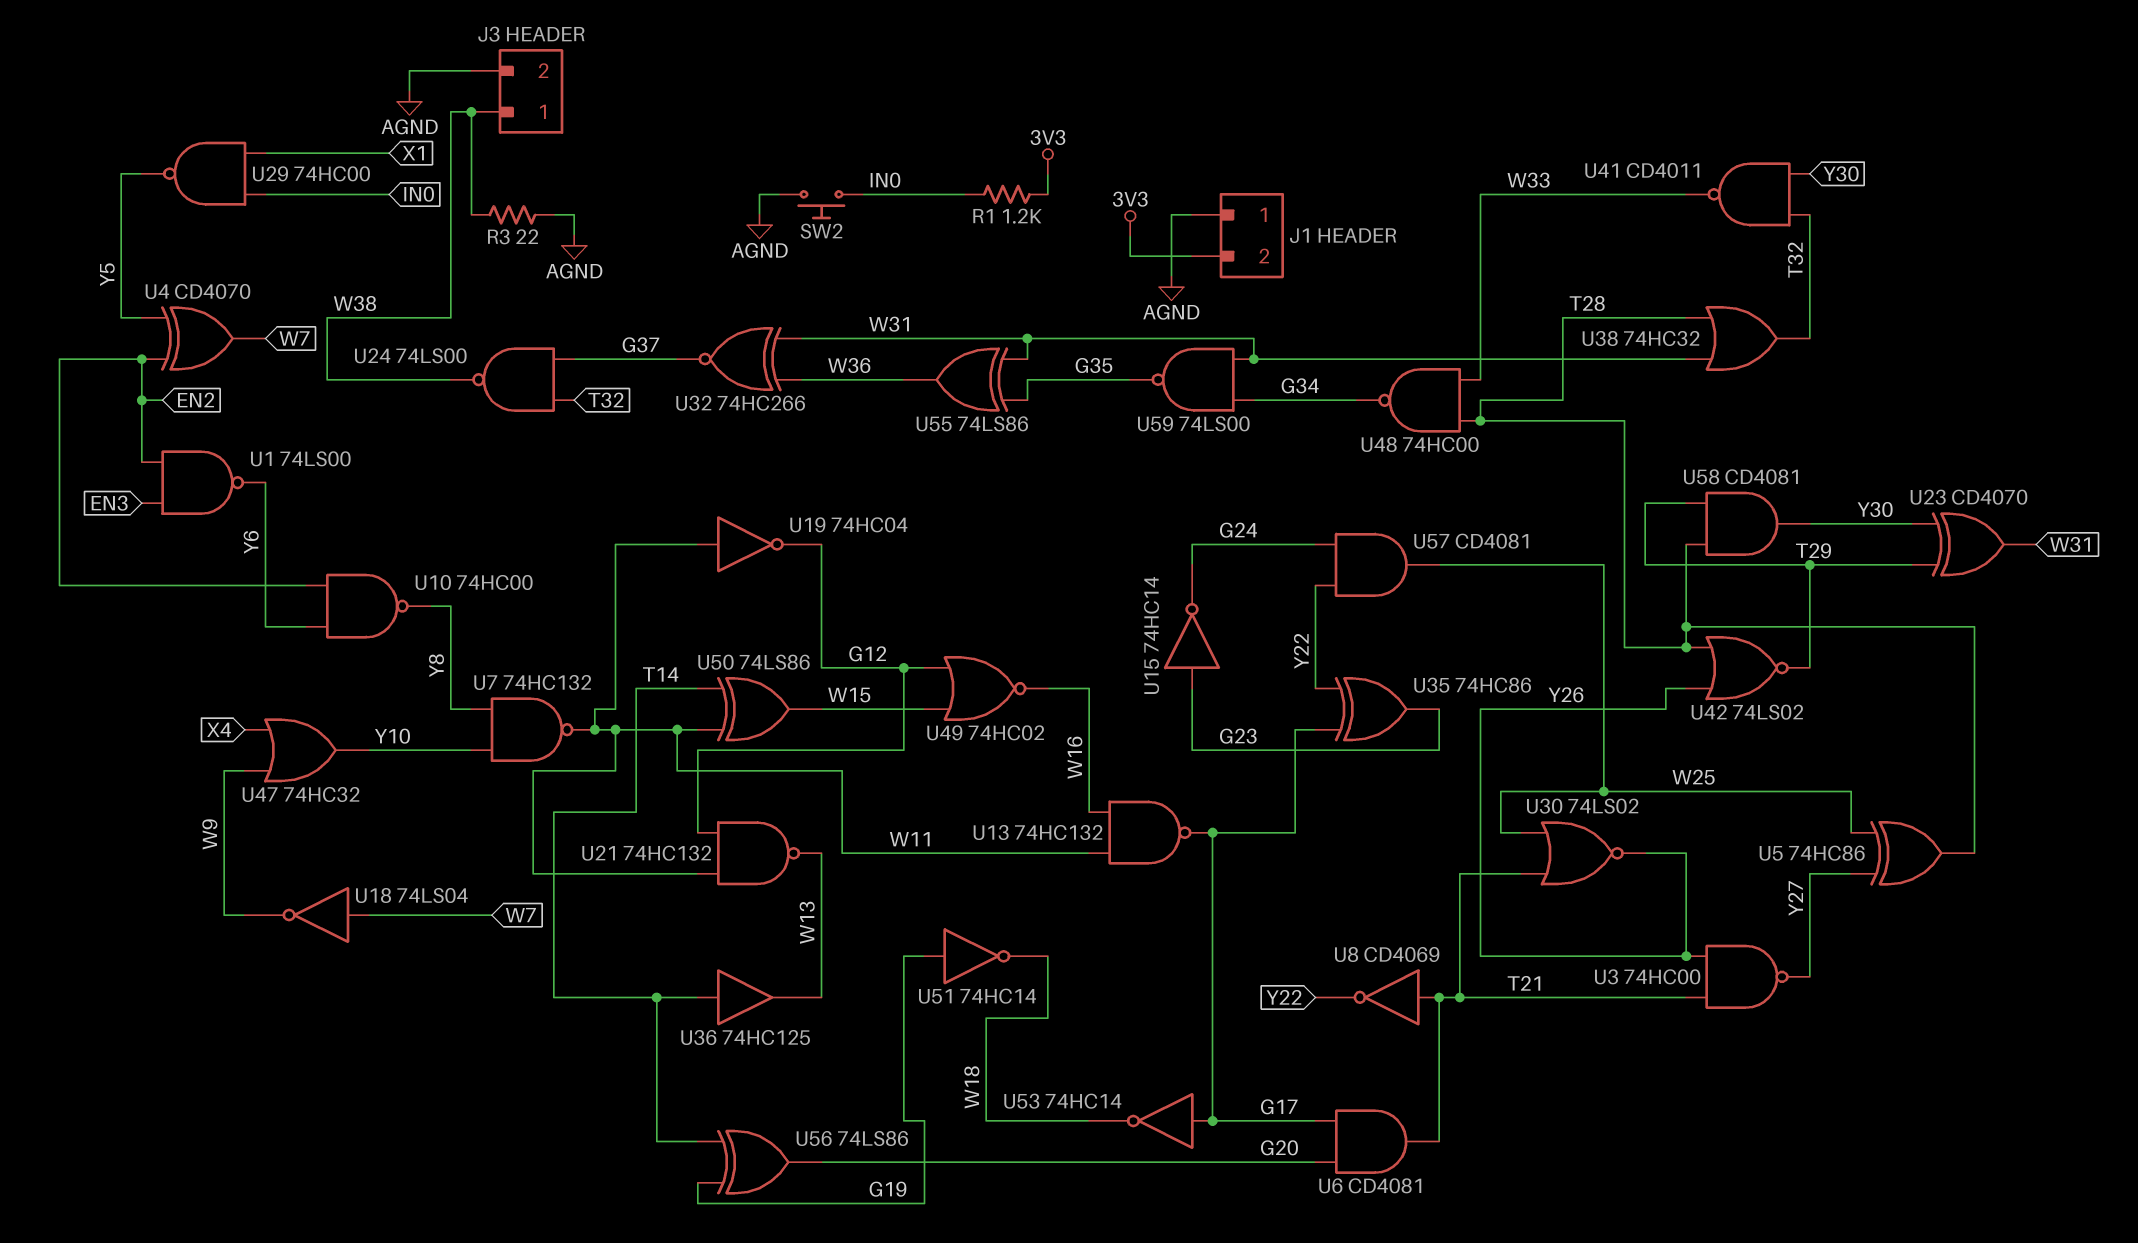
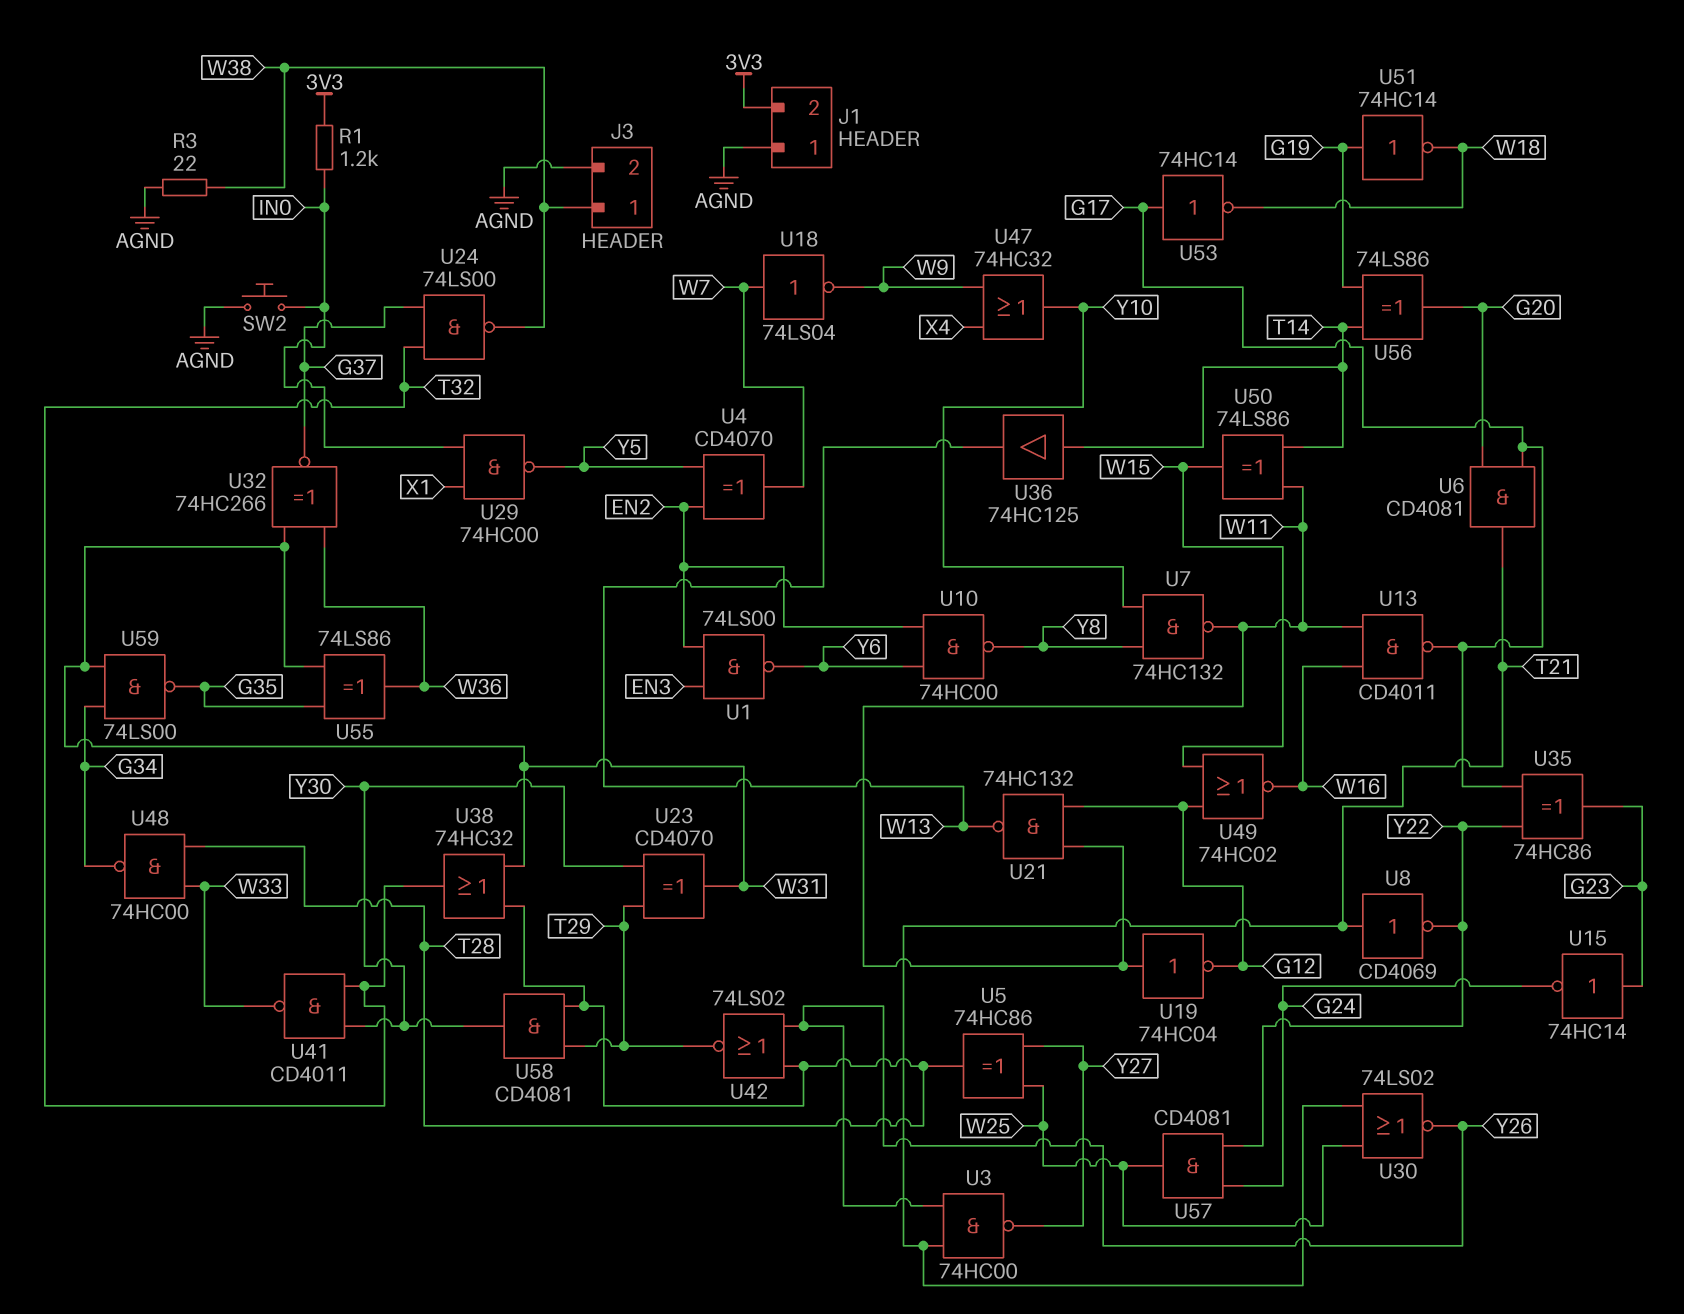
U13: NAND 74HC132 (in W11, in W16, out G17) -> NAND CD4011 (in W11, in W16, out G17)

